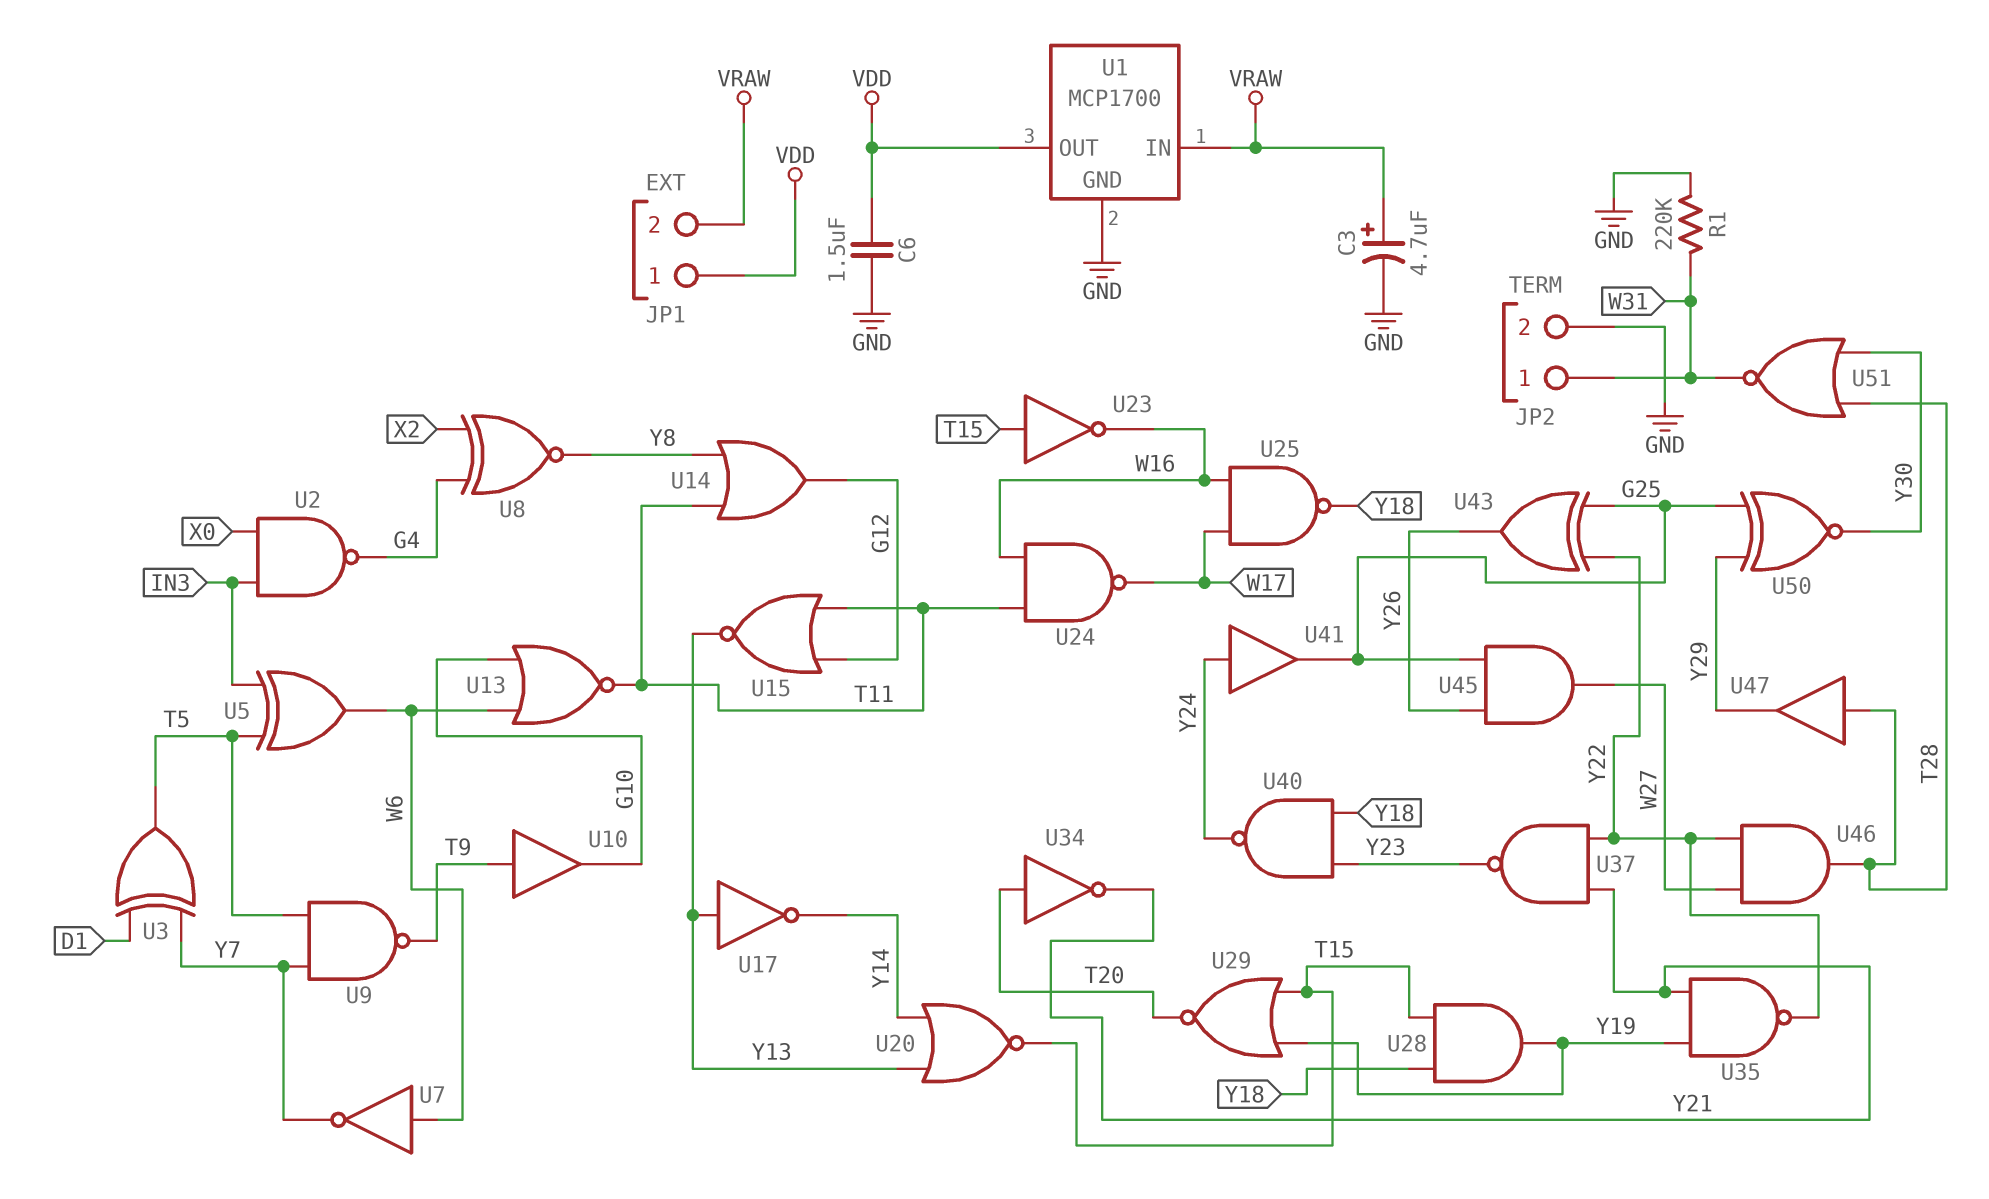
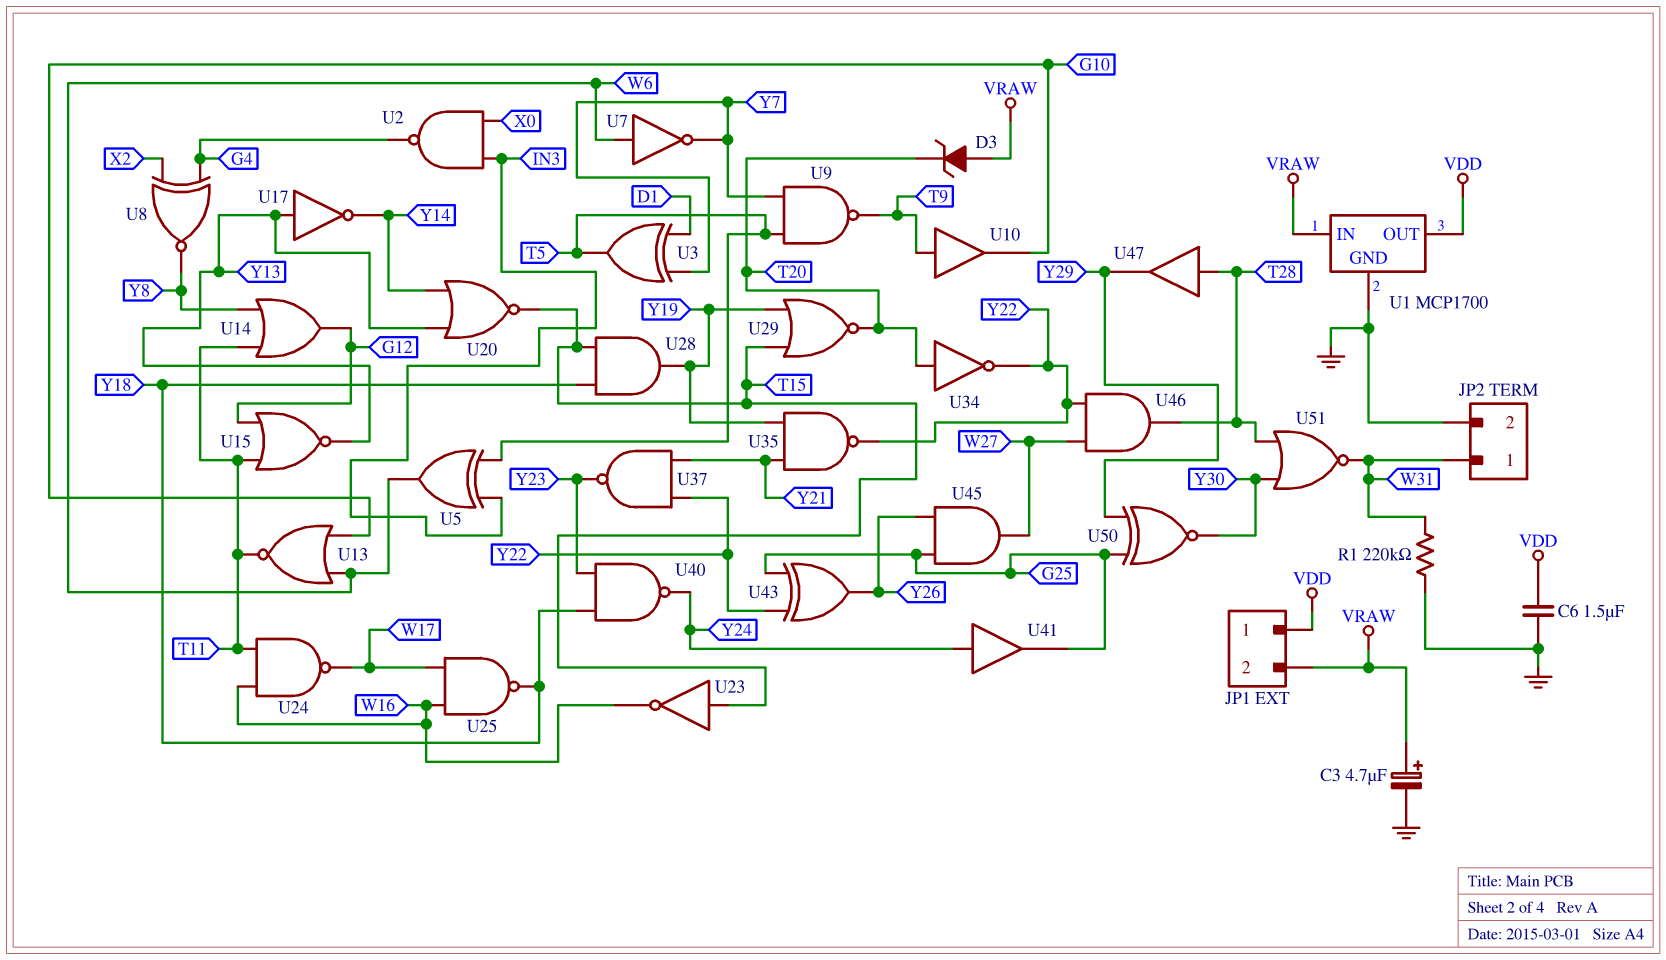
D3: none -> zener (A VRAW, K T20)
U34: NOT (in T20, out Y21) -> NOT (in T20, out Y22)

